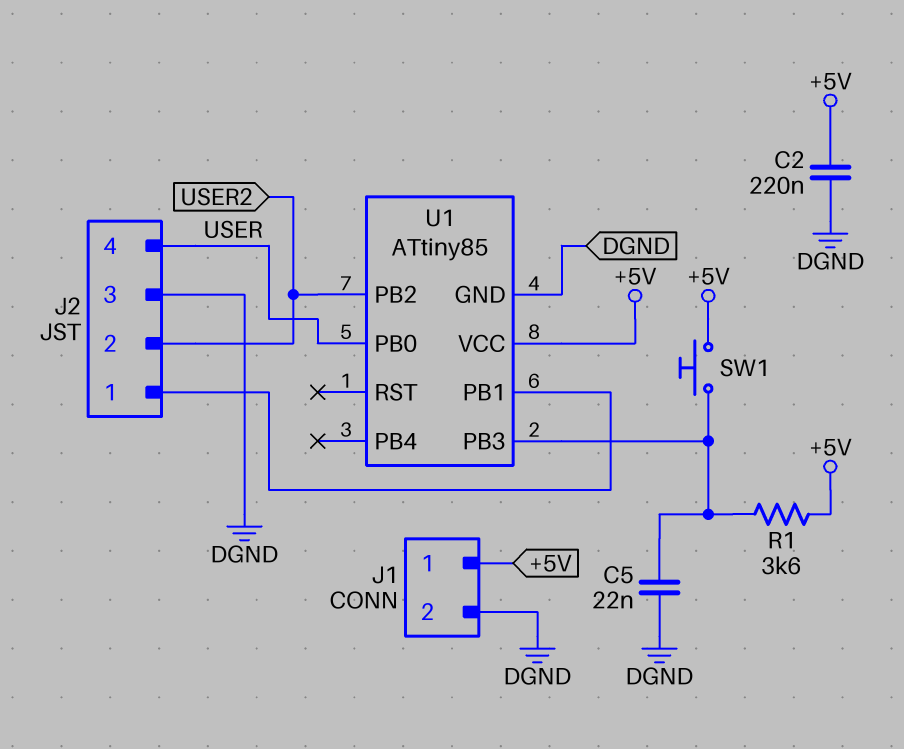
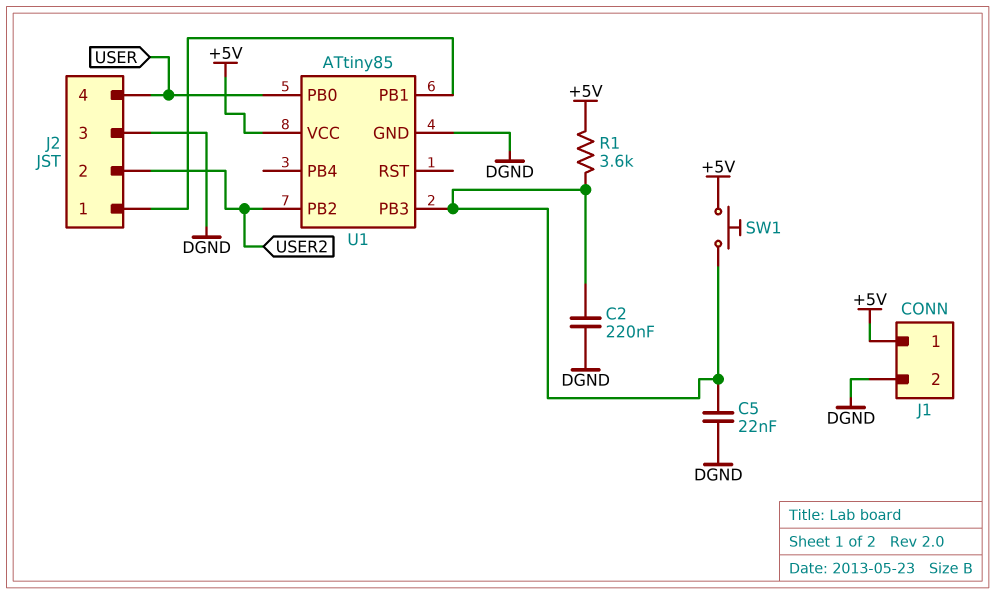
C2: 220nF (+5V, DGND) -> 220nF (DGND, U1/PB3)

